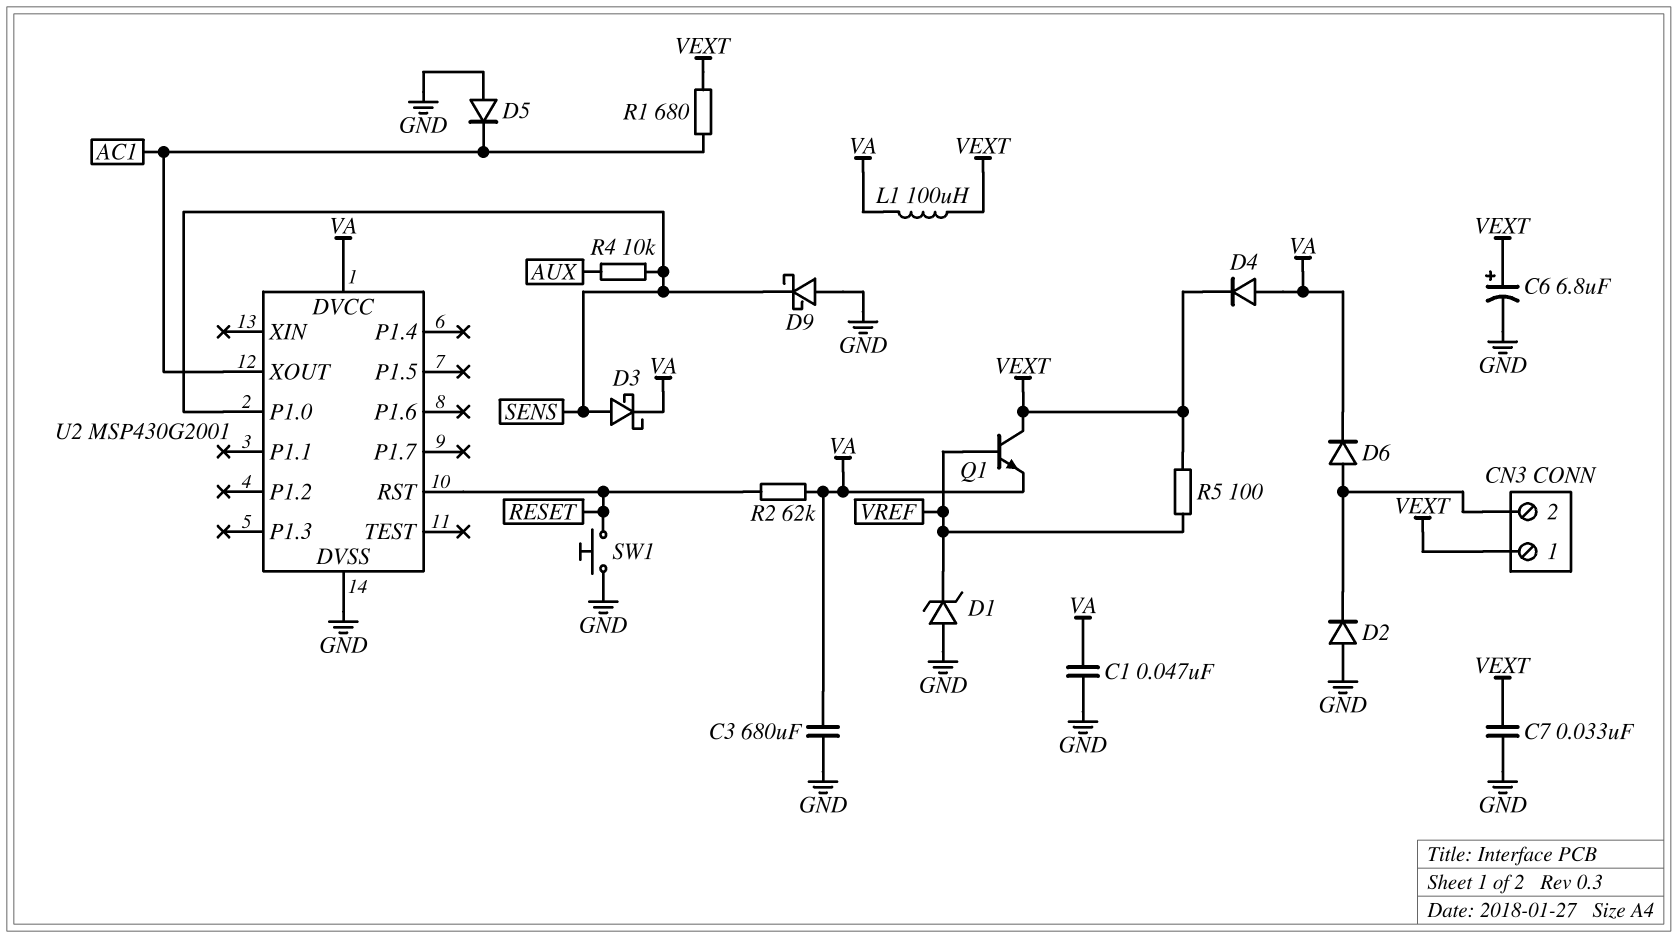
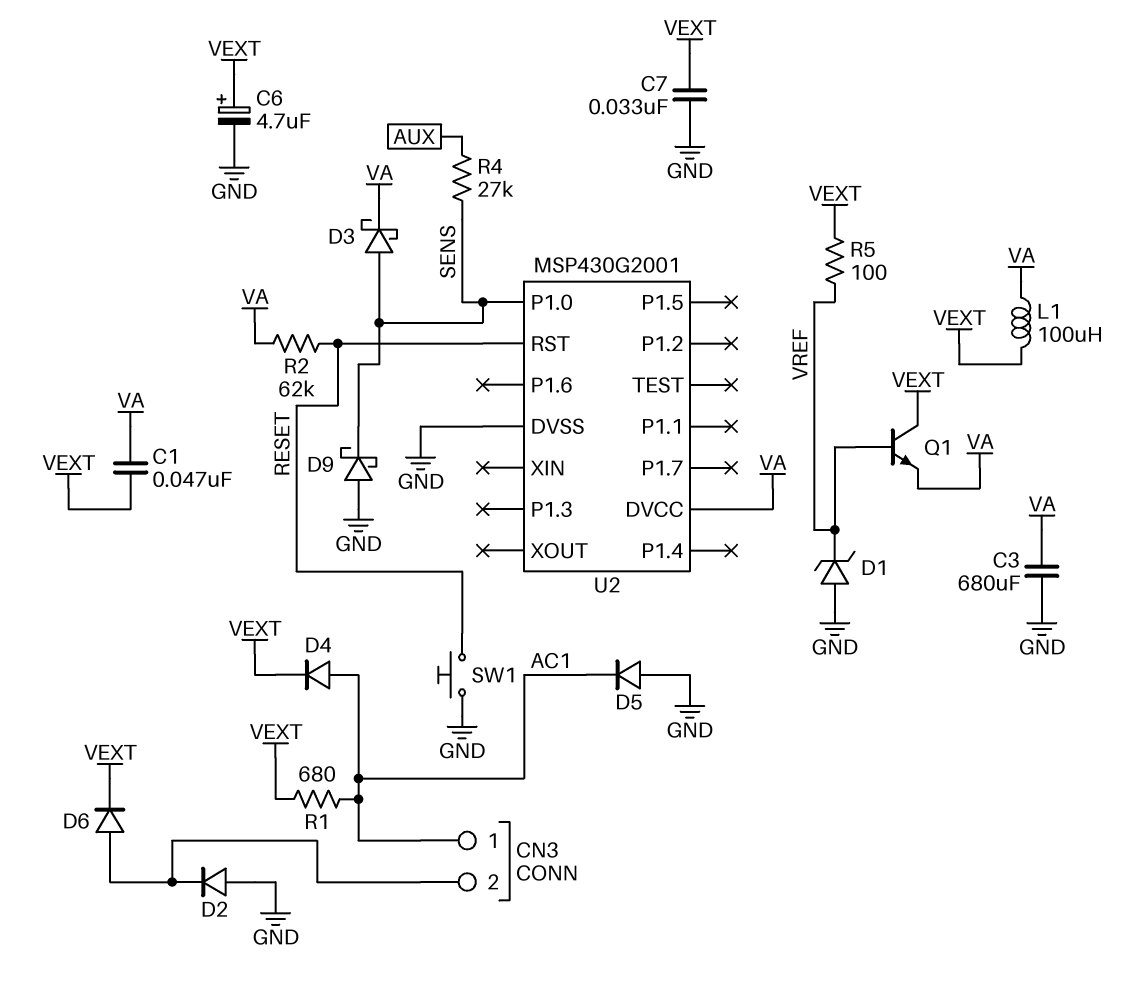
C1: 47nF (GND, VA) -> 47nF (VA, VEXT)
C6: 6.8uF (plus VEXT, minus GND) -> 4.7uF (plus VEXT, minus GND)
CN3 pin 1: VEXT -> AC1
D4: diode (A VA, K VEXT) -> diode (A AC1, K VEXT)
D6: diode (A CN3/2, K VA) -> diode (A CN3/2, K VEXT)
R4: 10k (AUX, SENS) -> 27k (AUX, SENS)
U2 pin XOUT: AC1 -> none

